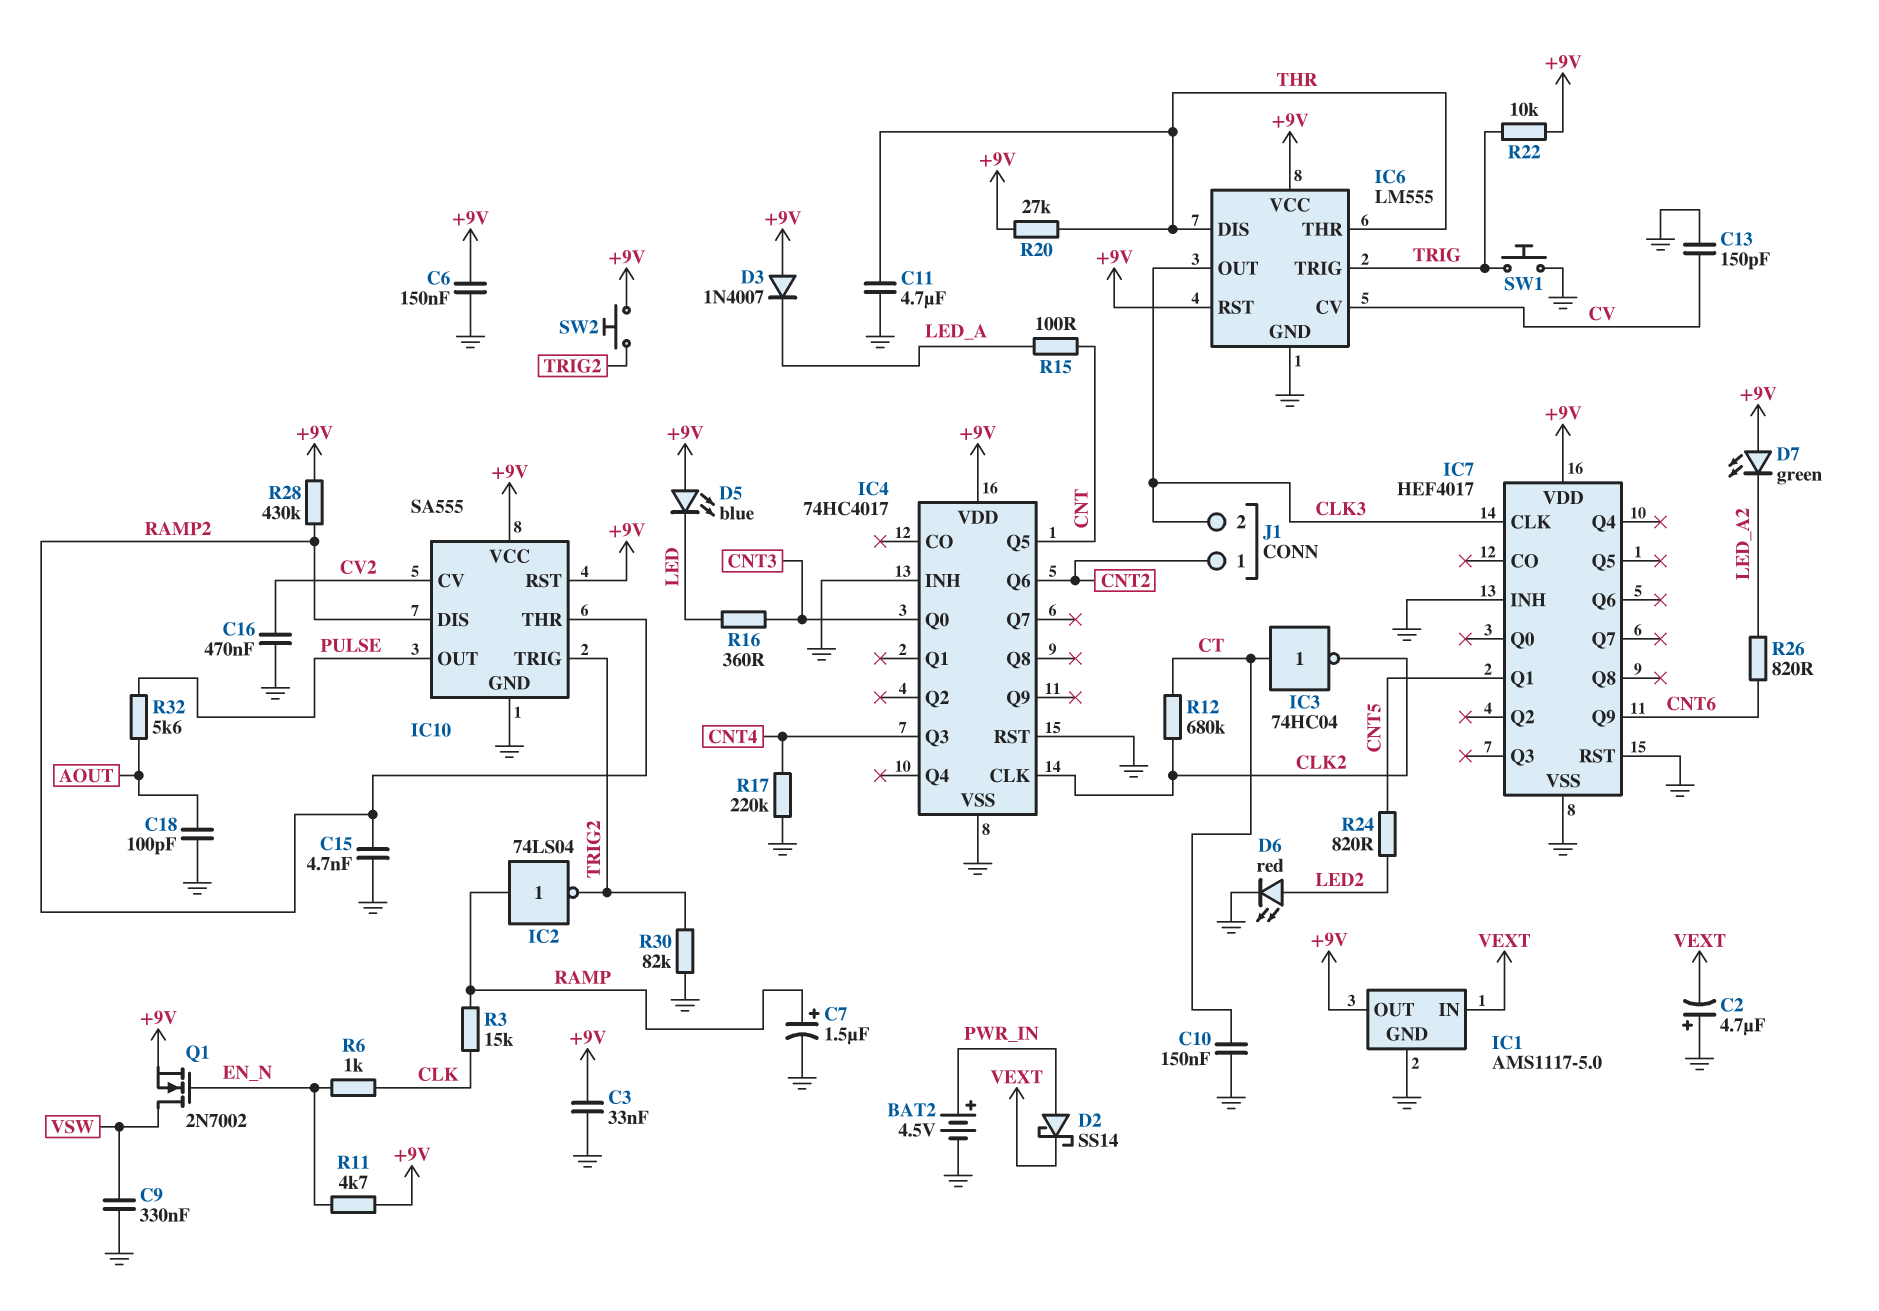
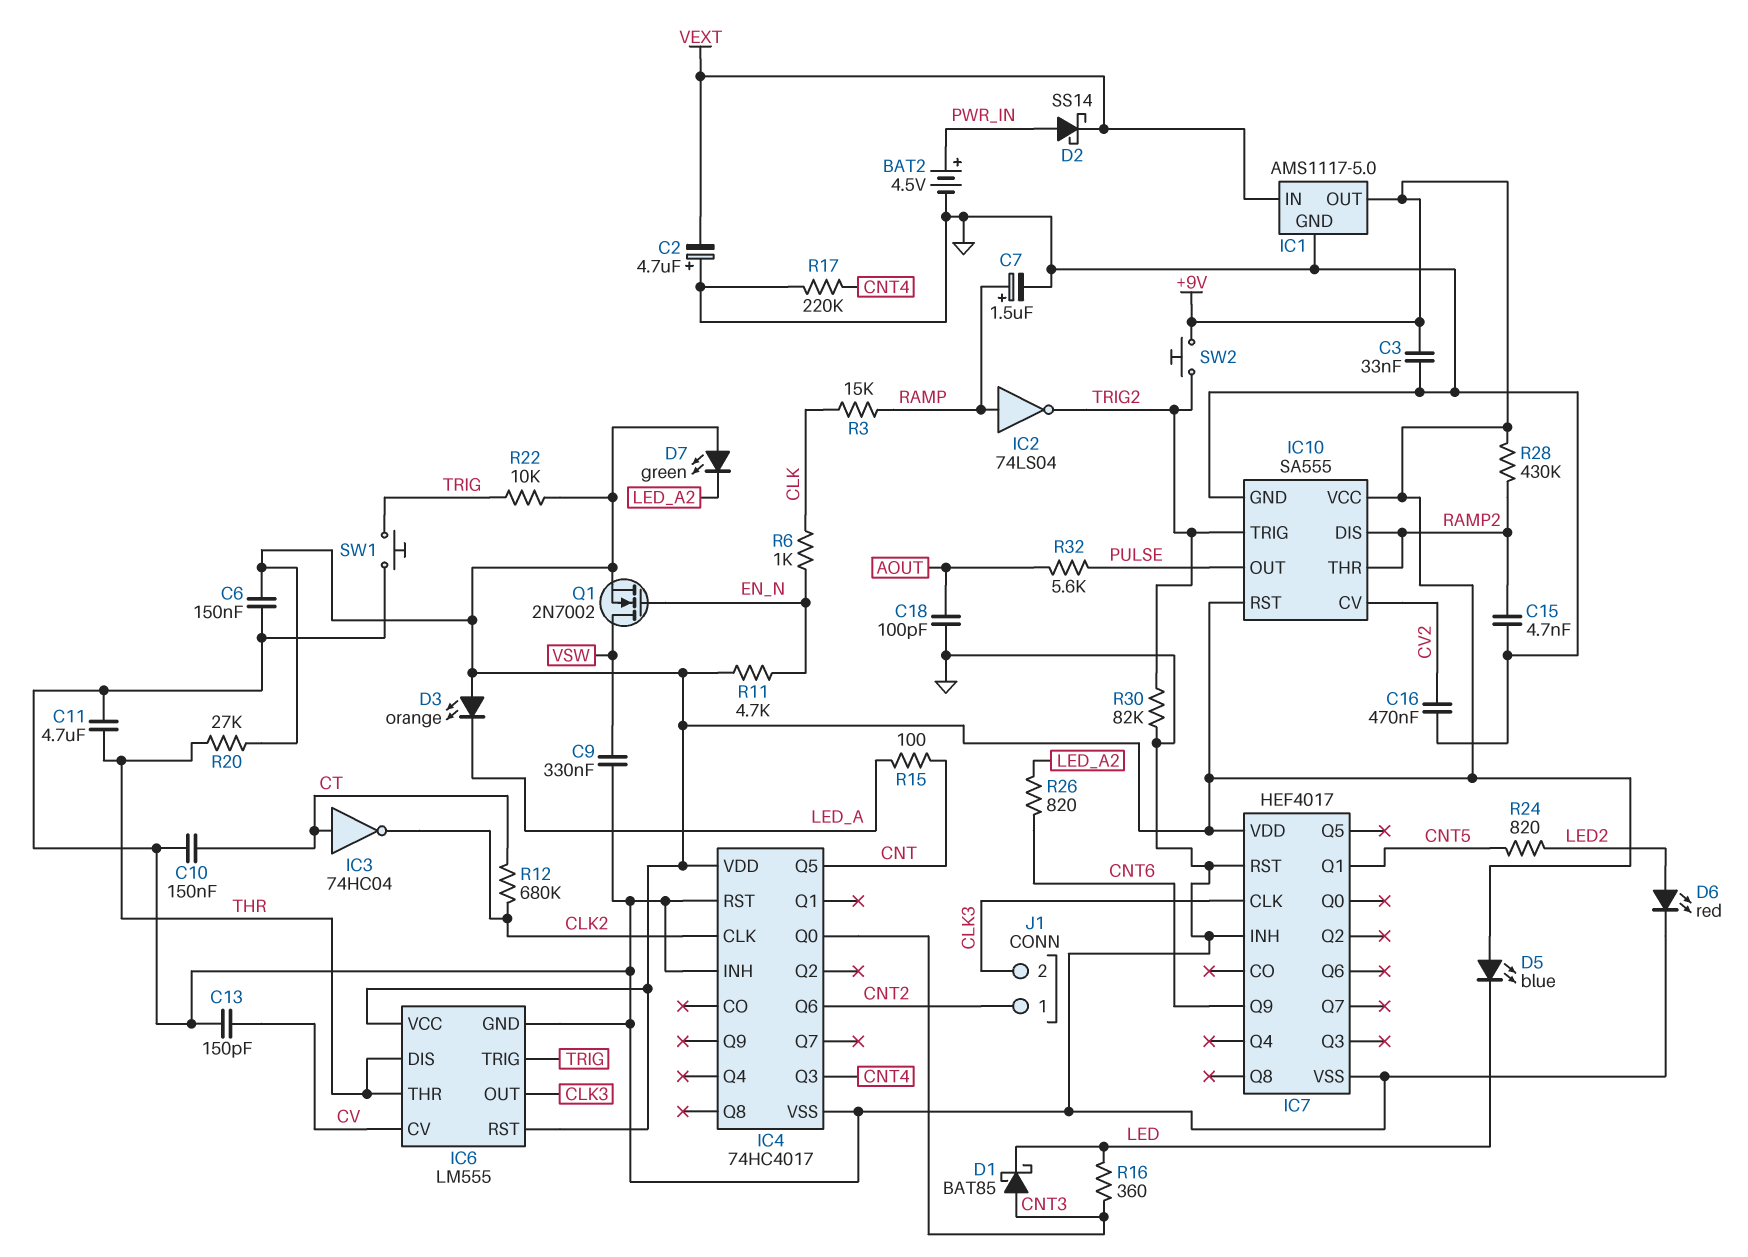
D1: none -> schottky BAT85 (A CNT3, K LED)
D3: diode 1N4007 (A +9V, K LED_A) -> LED orange (A +9V, K LED_A)

